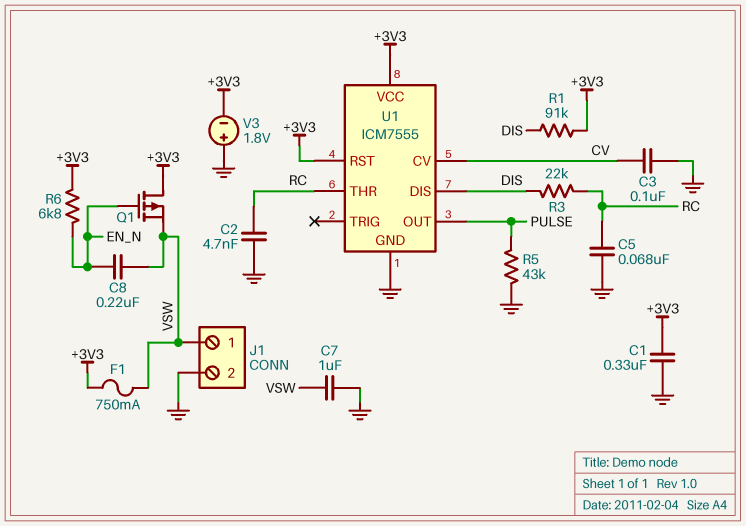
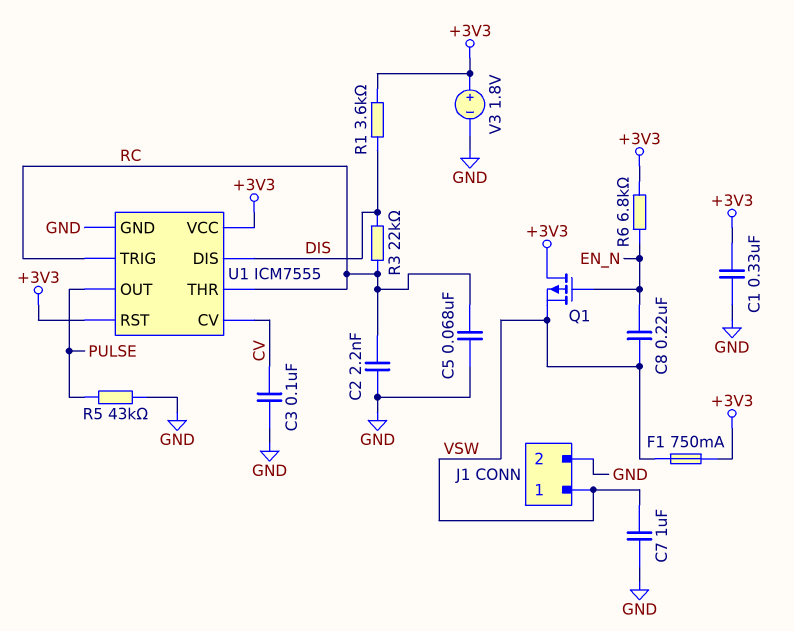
C2: 4.7nF (GND, RC) -> 2.2nF (GND, RC)
R1: 91k (+3V3, DIS) -> 3.6k (+3V3, DIS)
U1 pin TRIG: none -> RC
V3: 1.8V (plus GND, minus +3V3) -> 1.8V (plus +3V3, minus GND)

